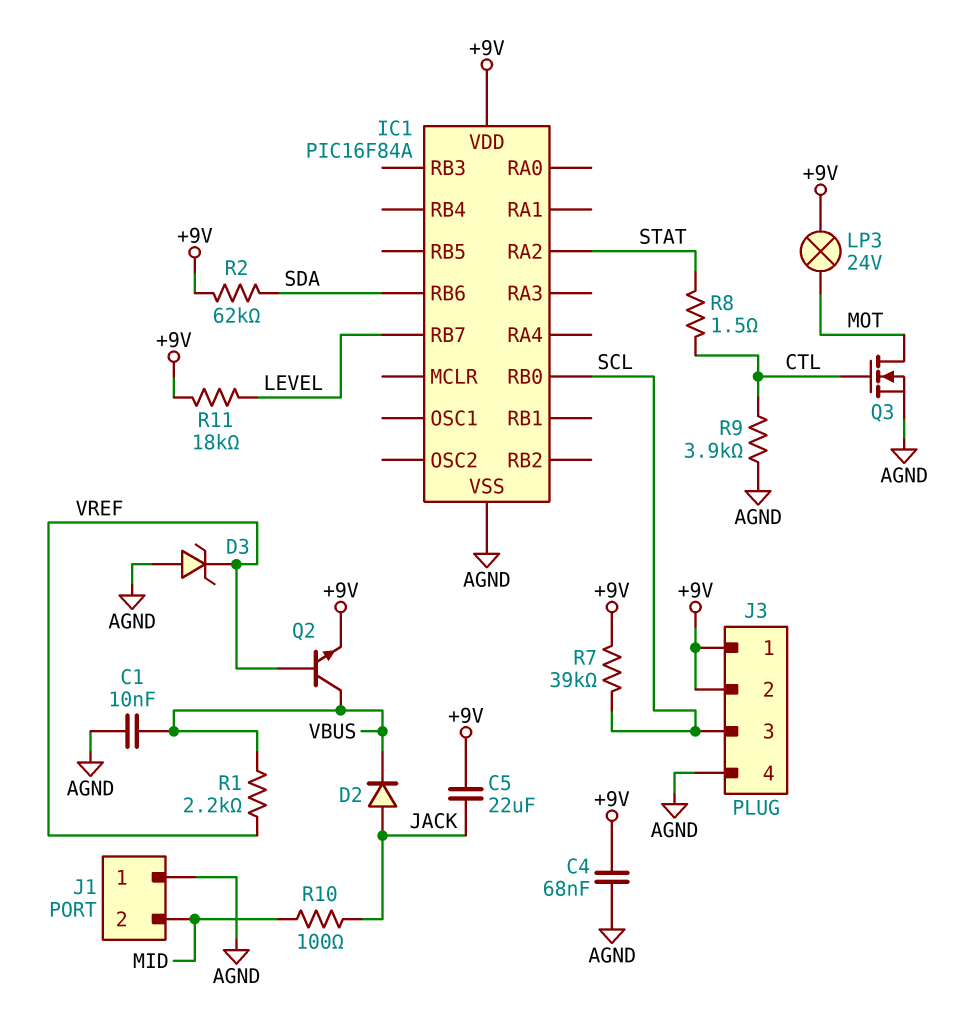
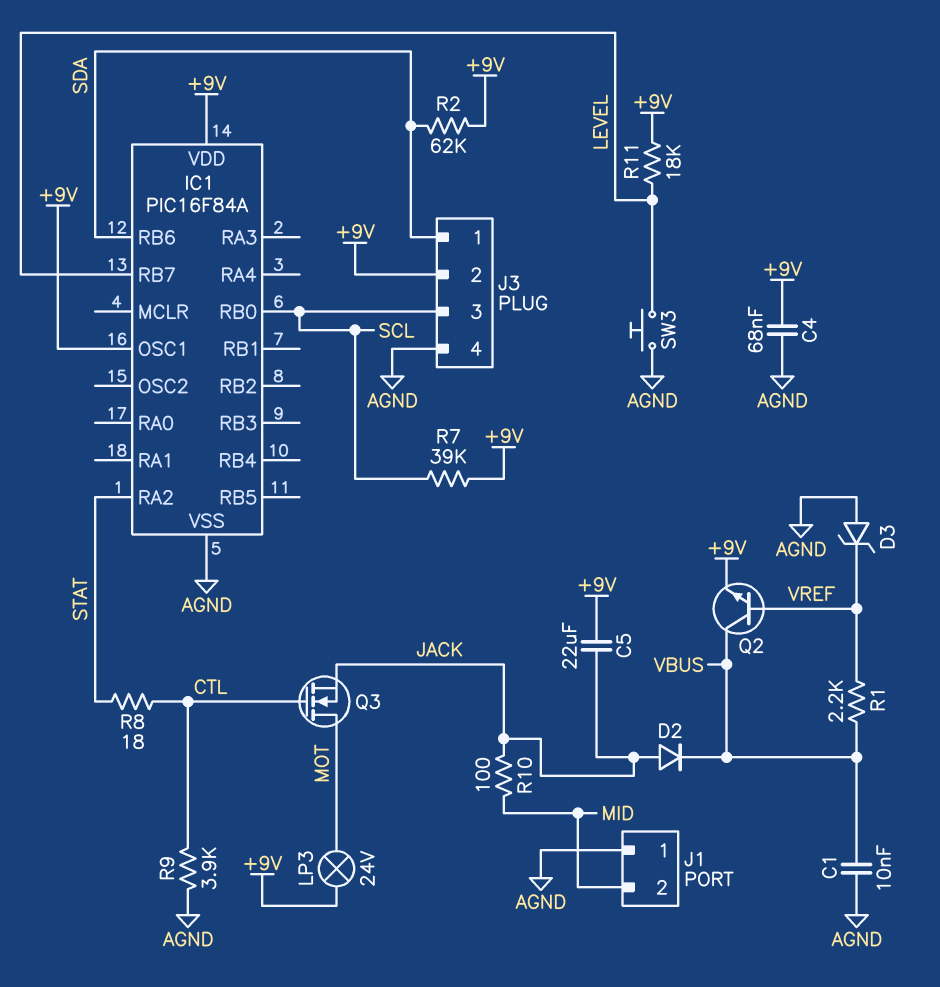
IC1 pin OSC1: none -> +9V
J3 pin 1: +9V -> SDA
Q3: NMOS (G CTL, D MOT, S AGND) -> NMOS (G CTL, D MOT, S JACK)
R8: 1.5 (CTL, STAT) -> 18 (CTL, STAT)
SW3: none -> button (AGND, LEVEL)

